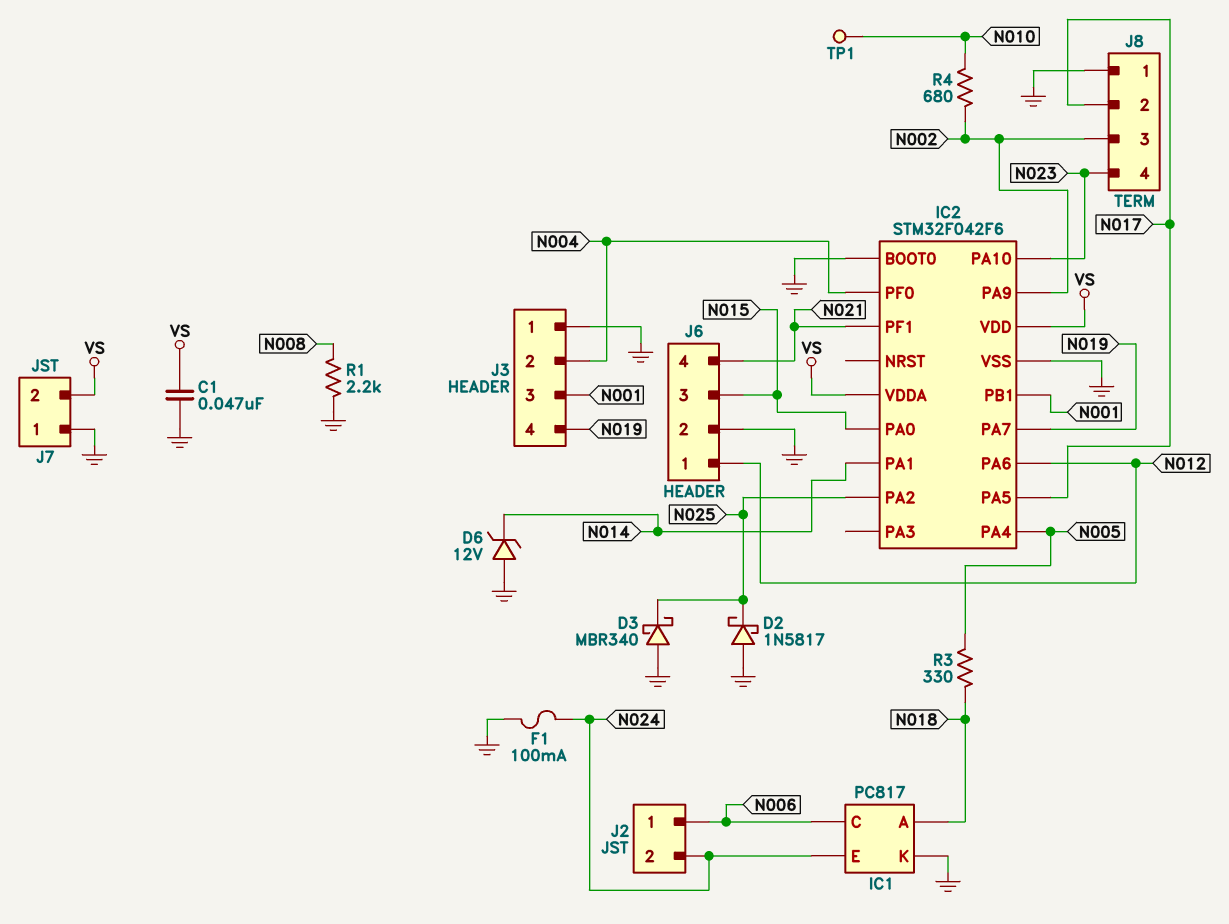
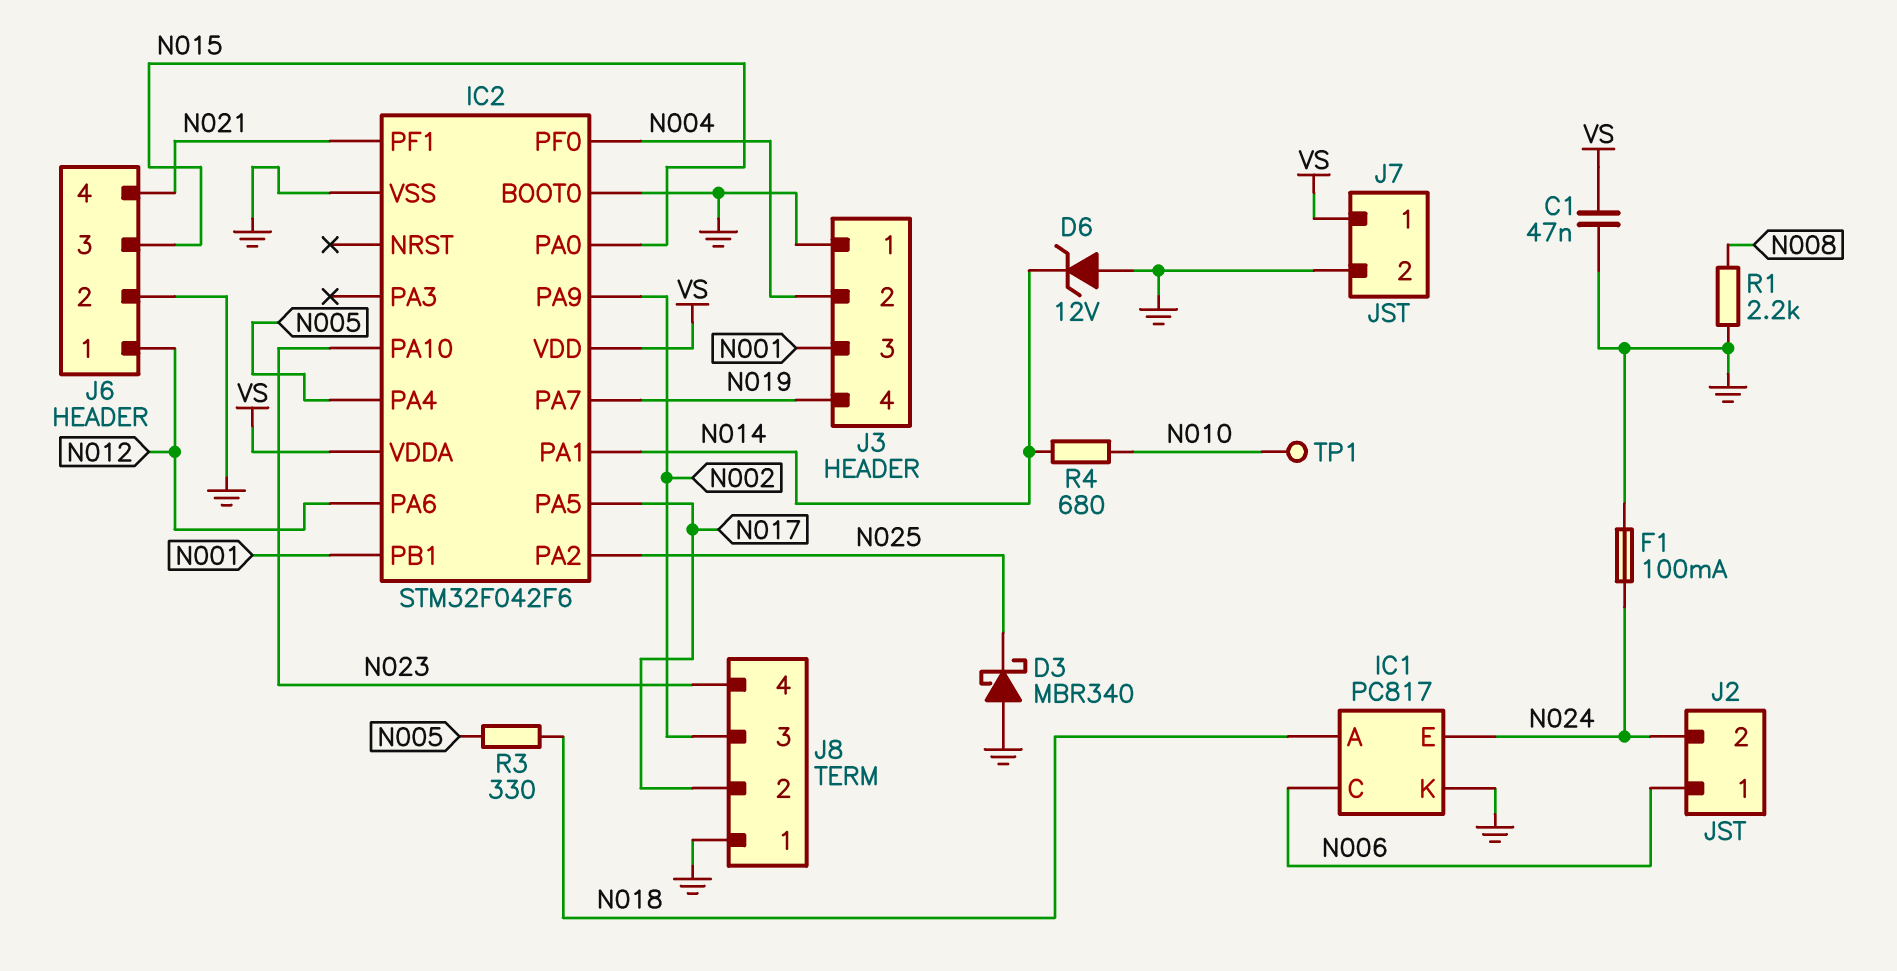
D2: schottky 1N5817 (A GND, K N025) -> none
J7 pin 1: GND -> VS
J7 pin 2: VS -> GND
R4: 680 (N002, N010) -> 680 (N010, N014)

